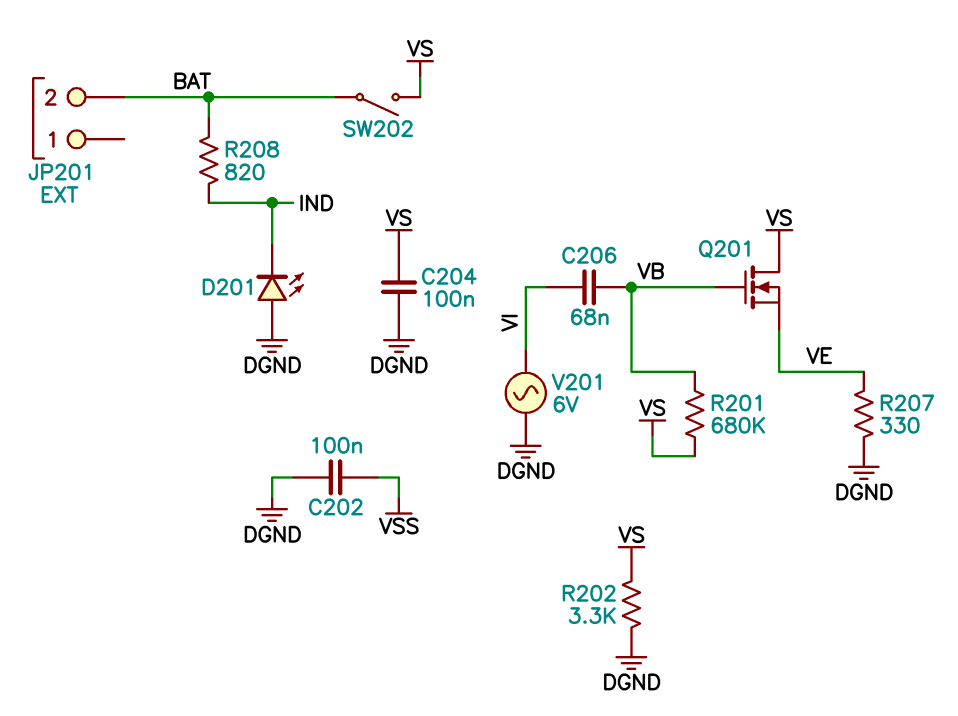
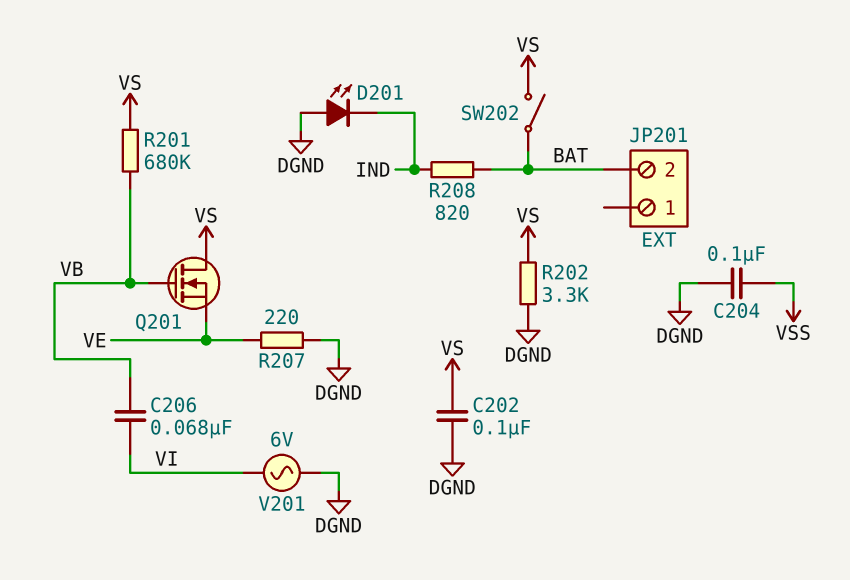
C202: 100nF (DGND, VSS) -> 100nF (DGND, VS)
C204: 100nF (DGND, VS) -> 100nF (DGND, VSS)
R207: 330 (DGND, VE) -> 220 (DGND, VE)

